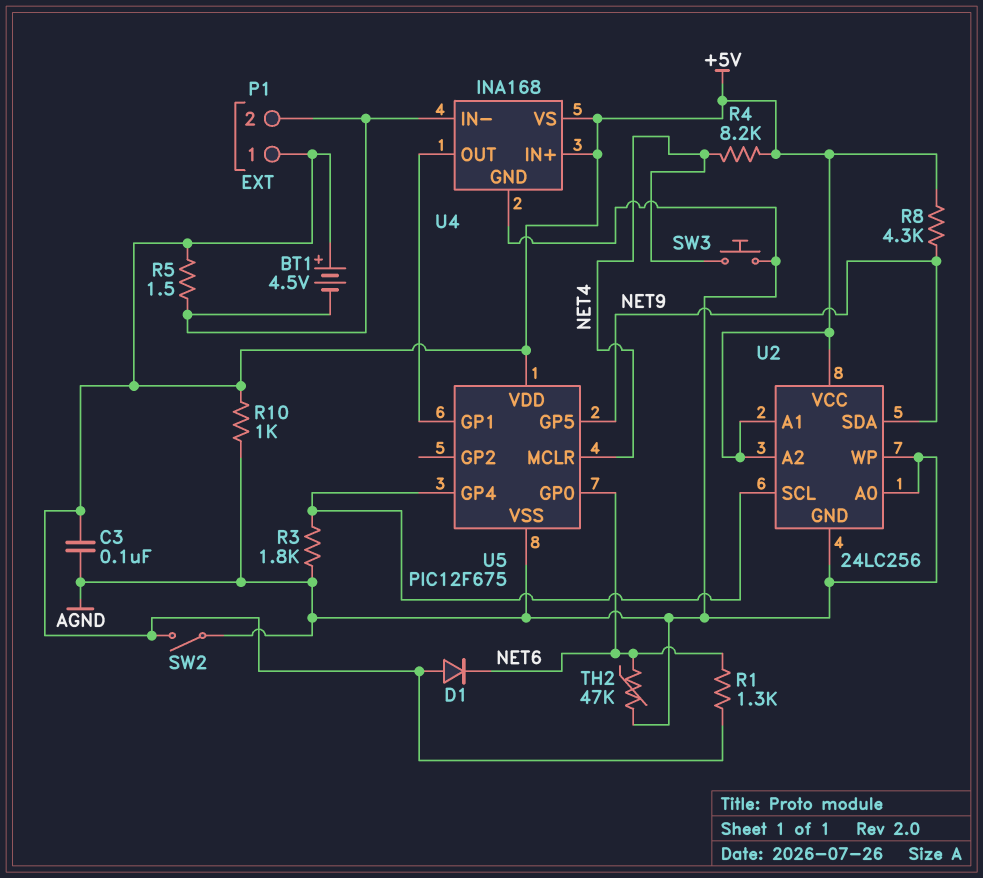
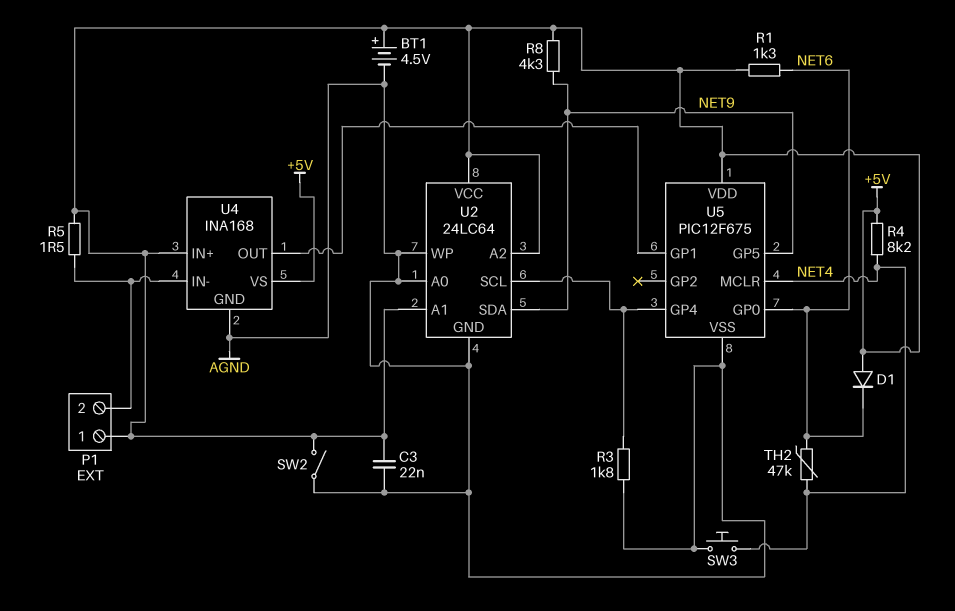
BT1: 4.5V (plus +5V, minus P1/2) -> 4.5V (plus +5V, minus AGND)
C3: 100nF (+5V, AGND) -> 22nF (+5V, AGND)
R10: 1k (+5V, AGND) -> none
TH2: 47k (AGND, NET6) -> 47k (NET4, NET6)
U2: 24LC256 -> 24LC64

